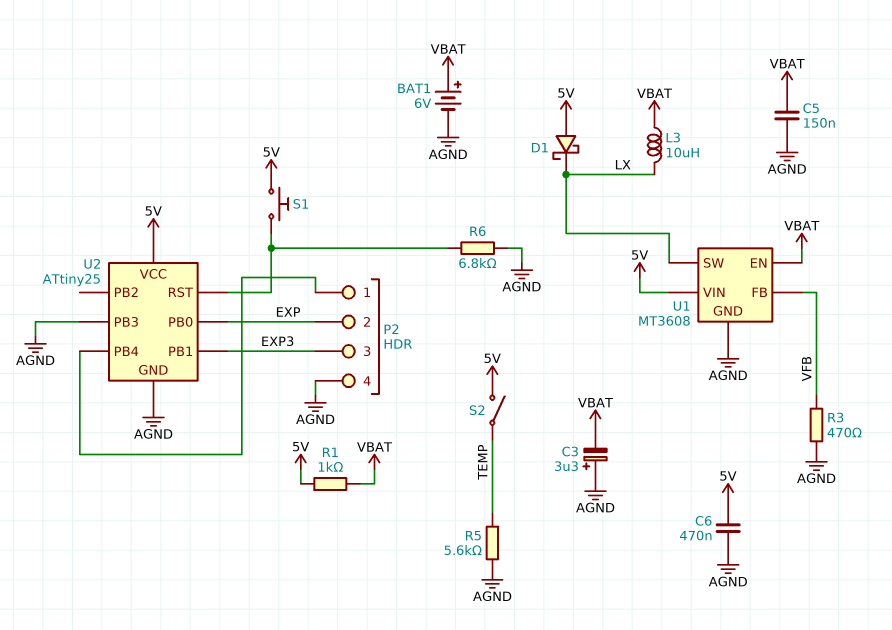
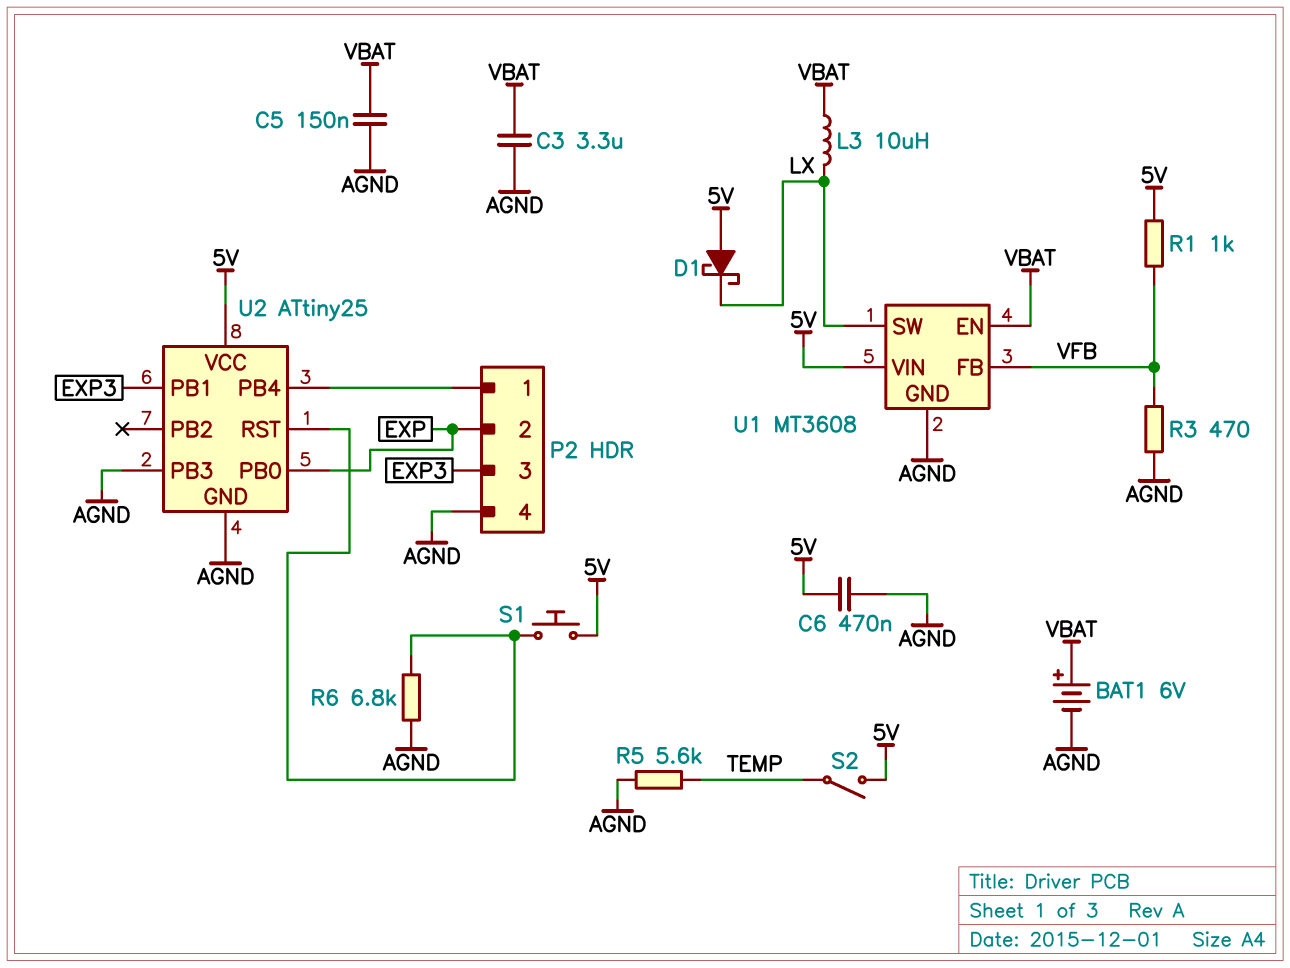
C3: 3.3uF (plus AGND, minus VBAT) -> 3.3uF (AGND, VBAT)
R1: 1k (5V, VBAT) -> 1k (5V, VFB)

